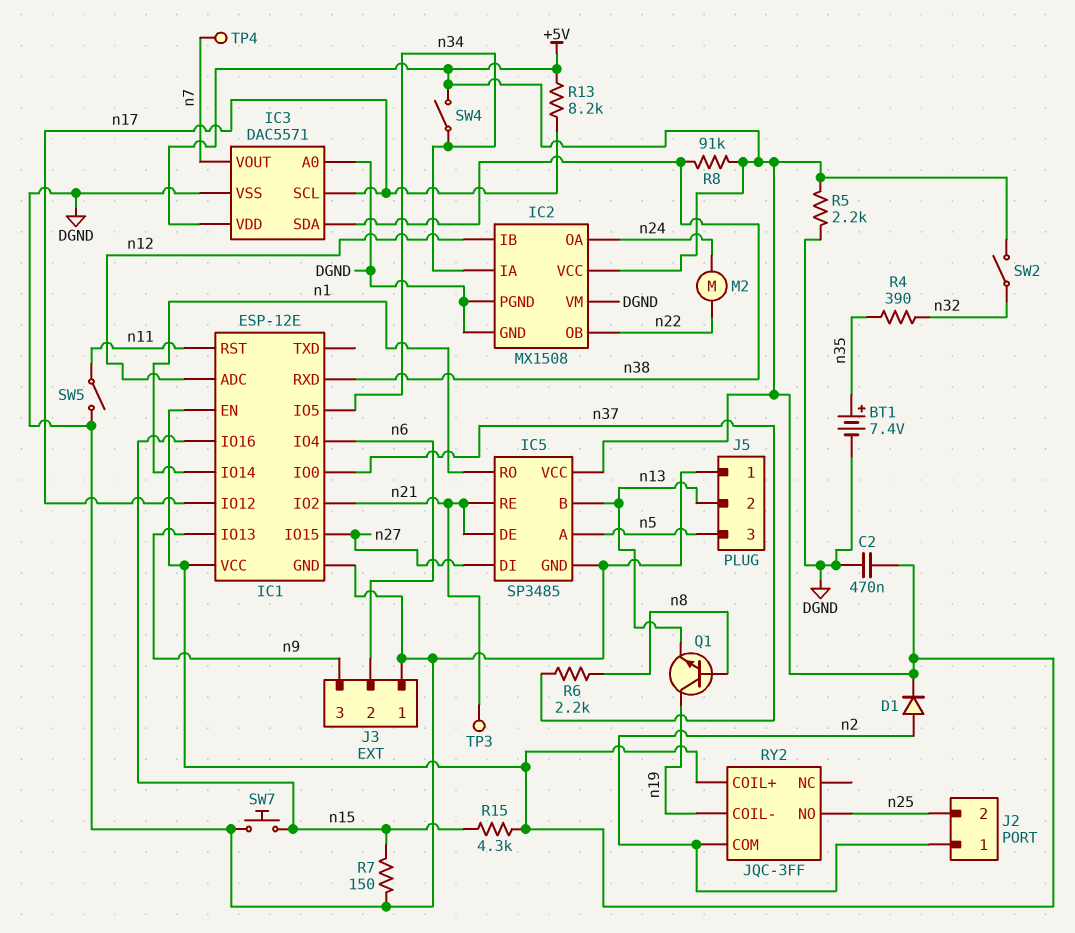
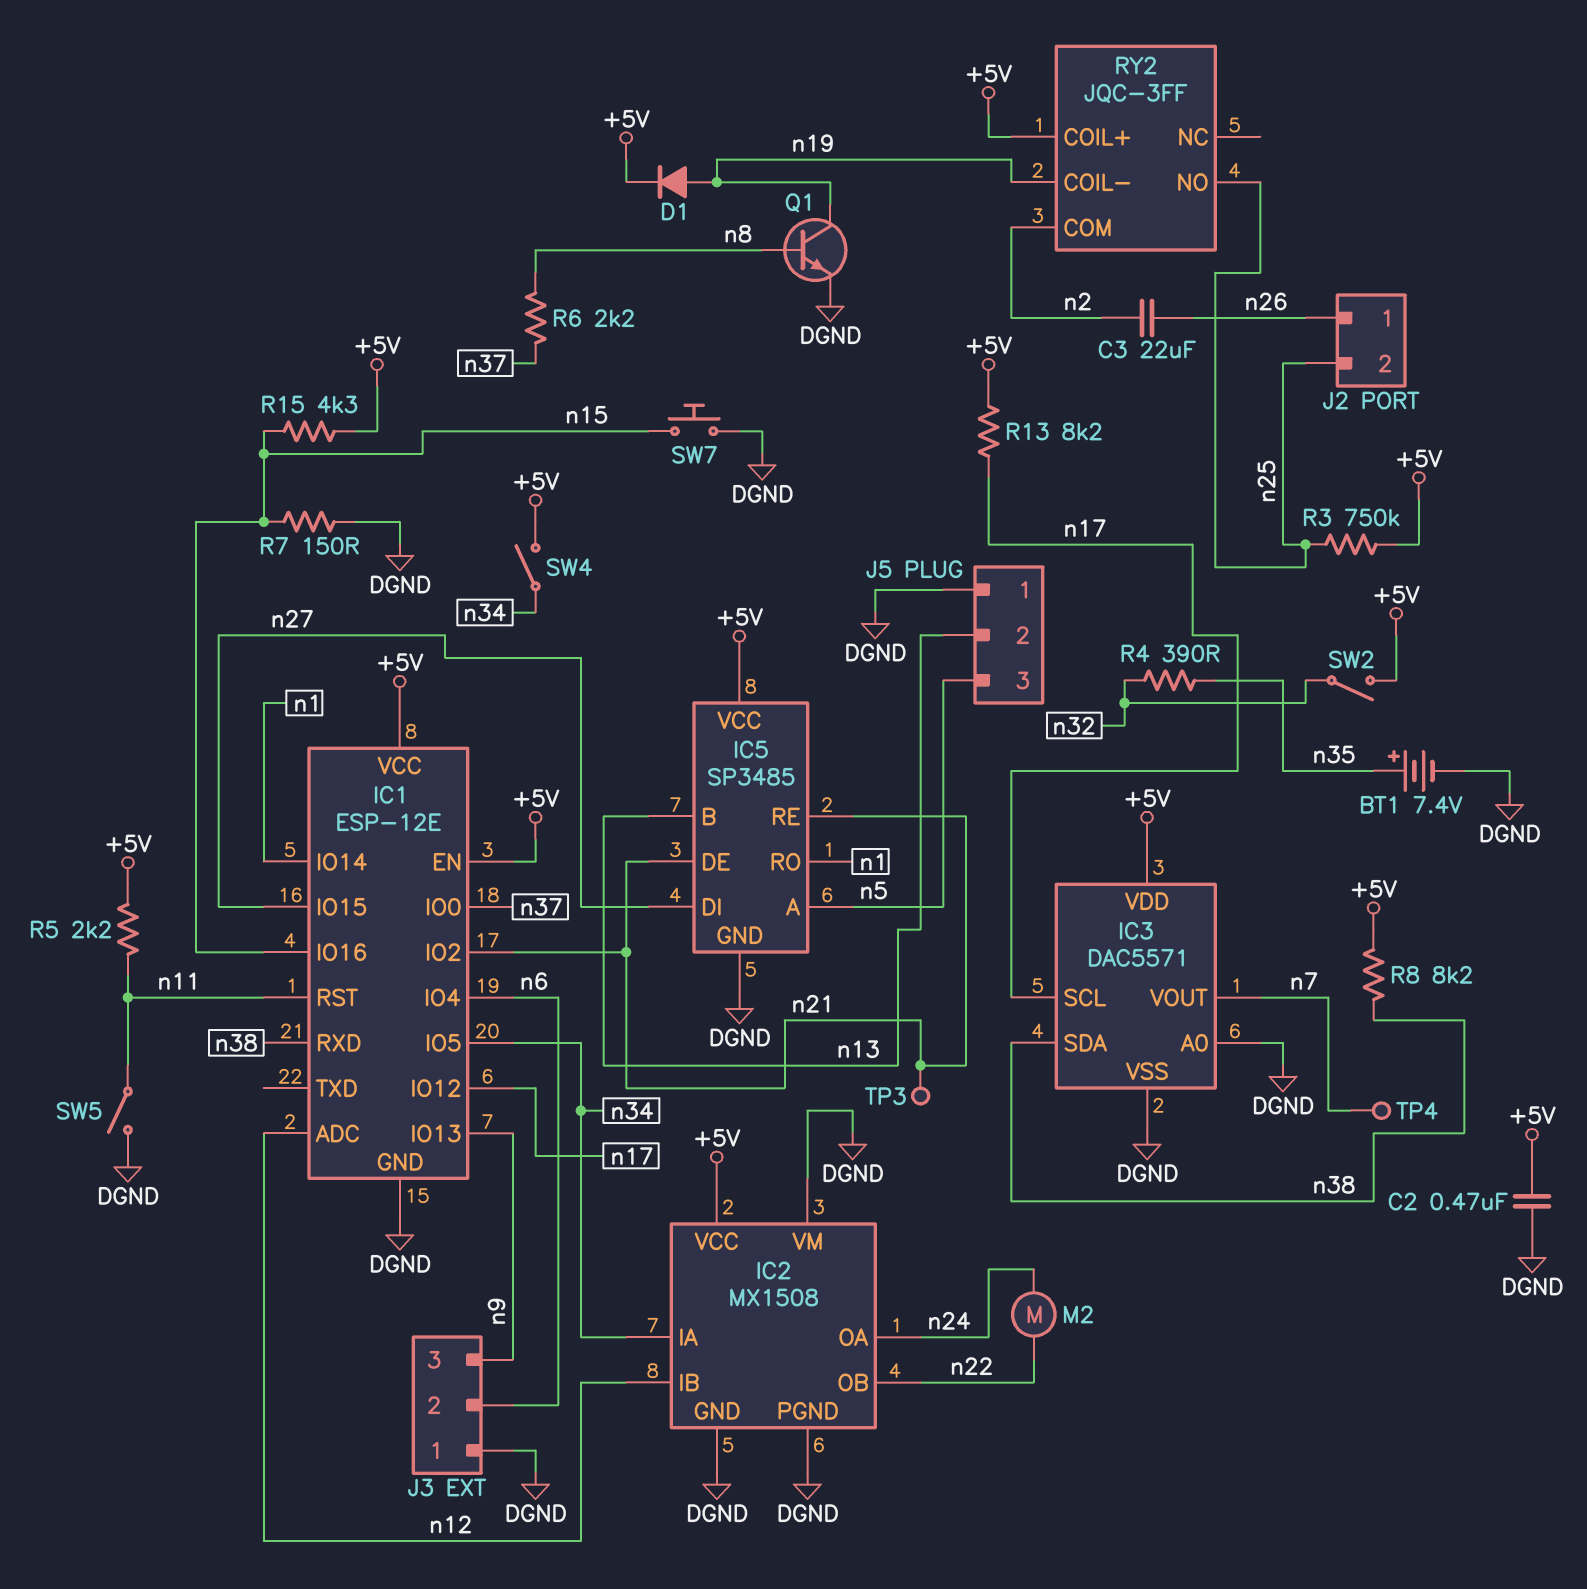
C3: none -> 22uF (n2, n26)
D1: diode (A n2, K +5V) -> diode (A n19, K +5V)
J2 pin 1: n2 -> n26
Q1: NPN (B n8, C n19, E n13) -> NPN (B n8, C n19, E DGND)
R3: none -> 750k (+5V, n25)
R5: 2.2k (+5V, DGND) -> 2.2k (+5V, n11)
R8: 91k (+5V, n38) -> 8.2k (+5V, n38)

